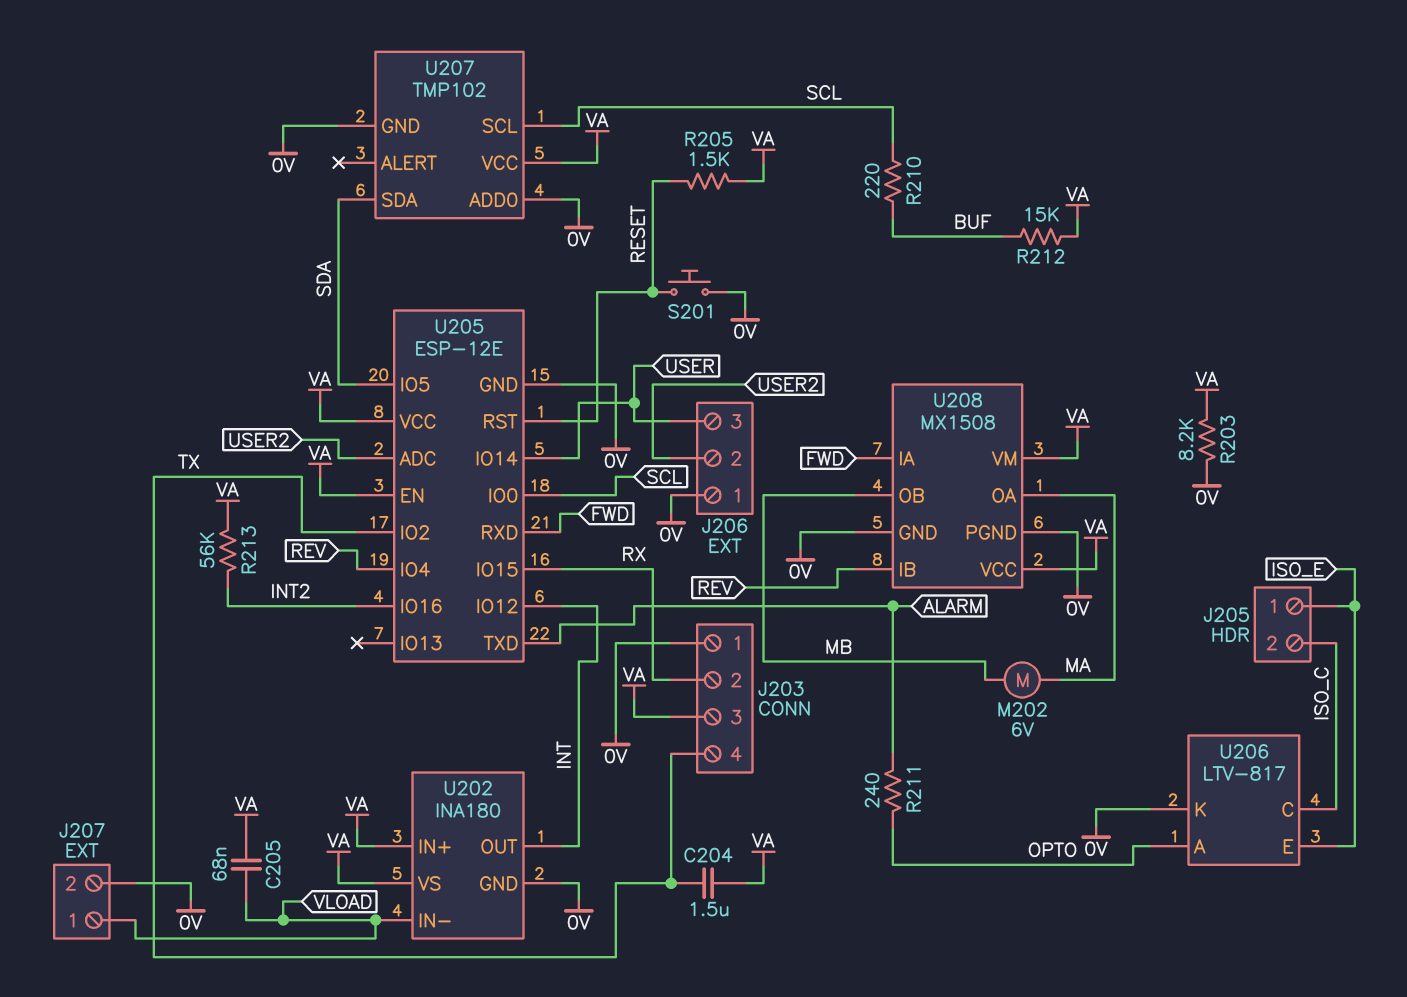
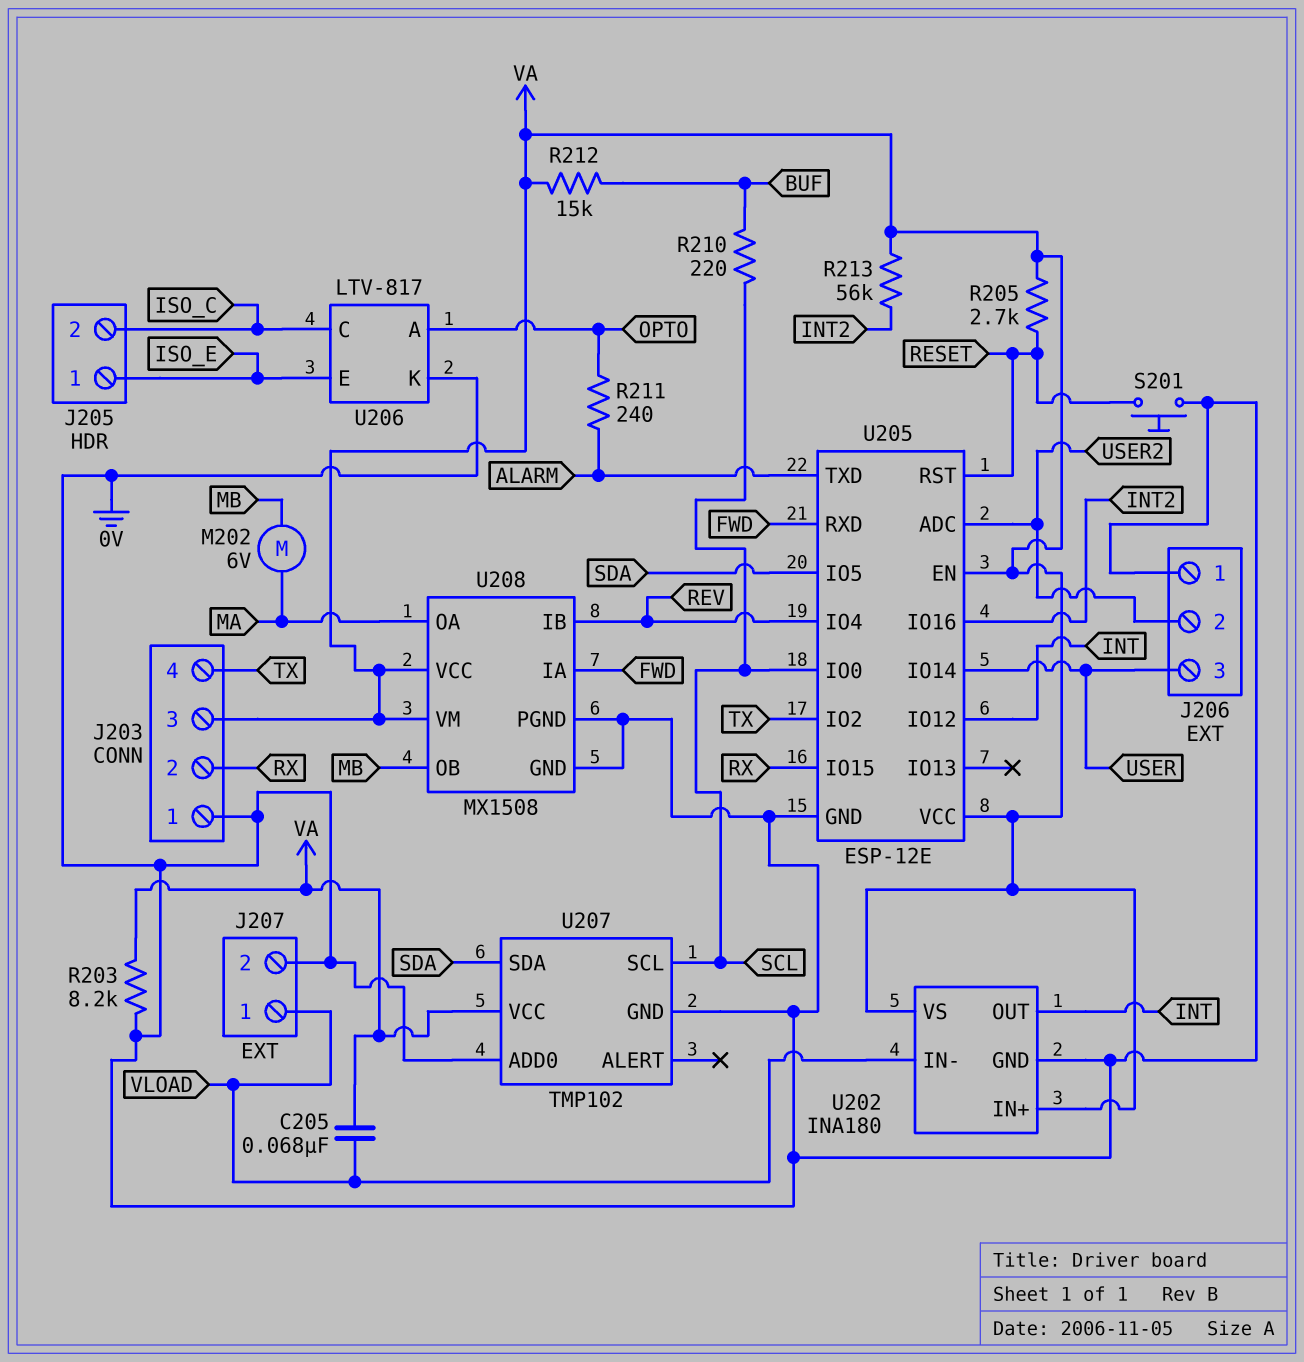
C204: 1.5uF (TX, VA) -> none
R205: 1.5k (RESET, VA) -> 2.7k (RESET, VA)

